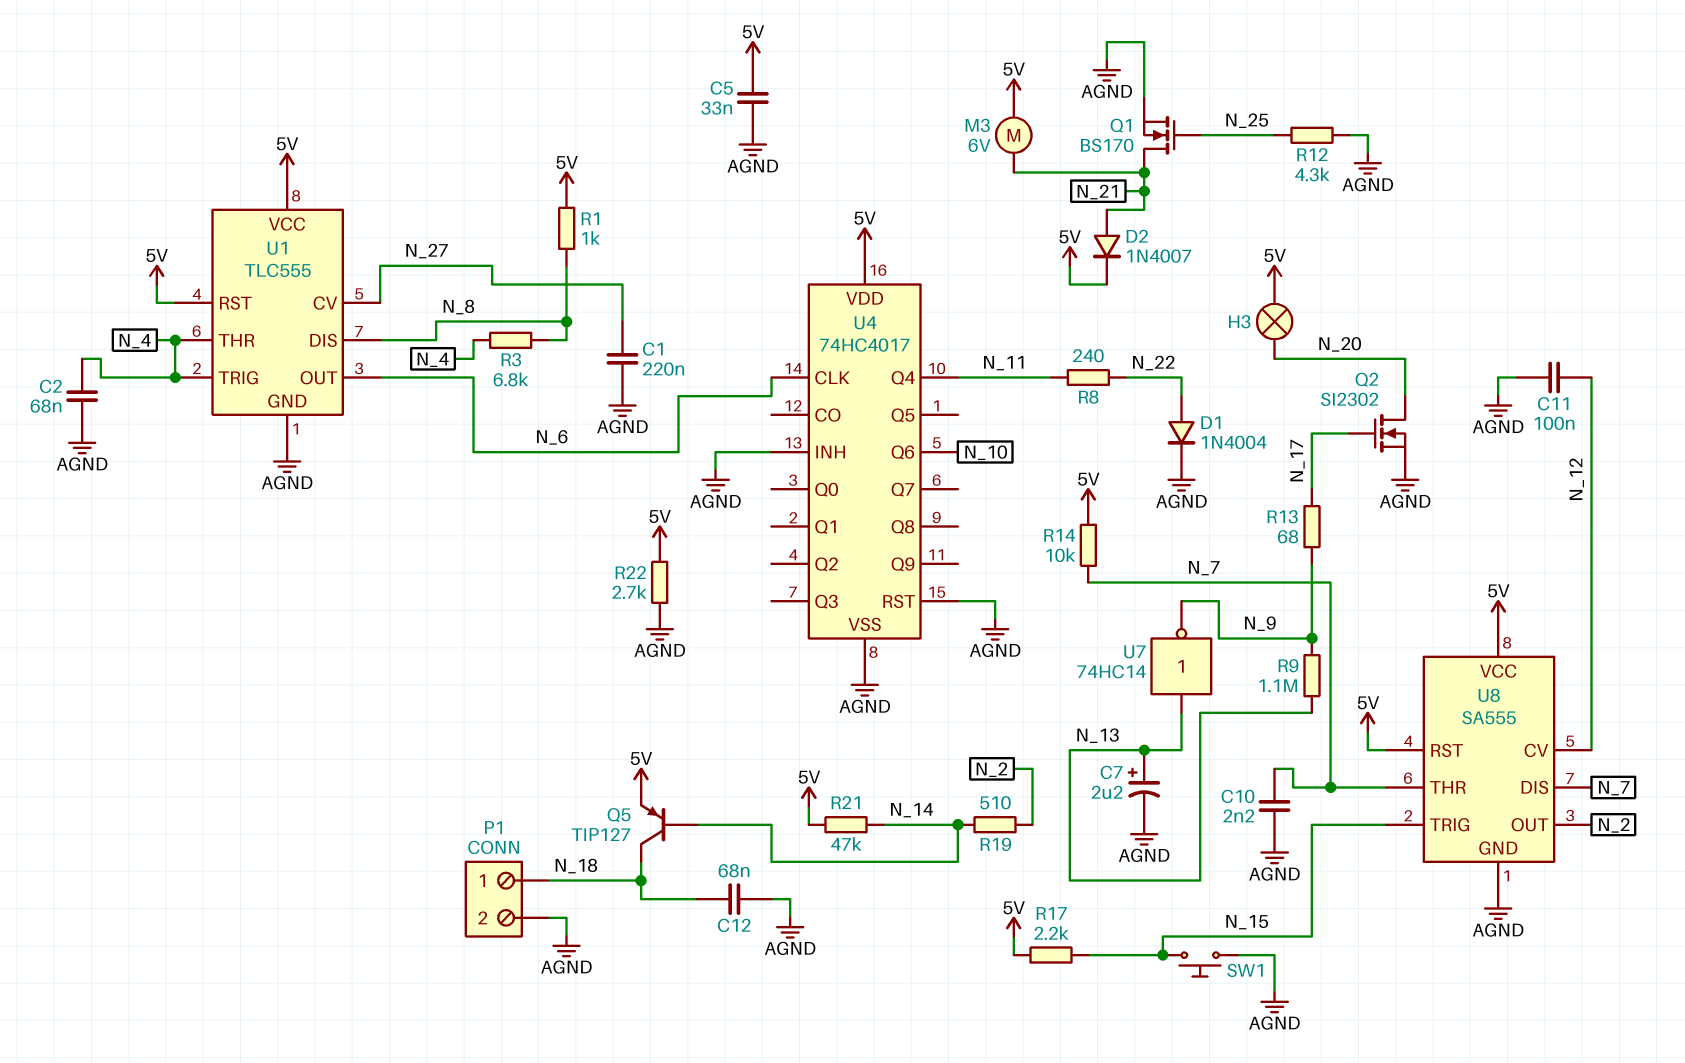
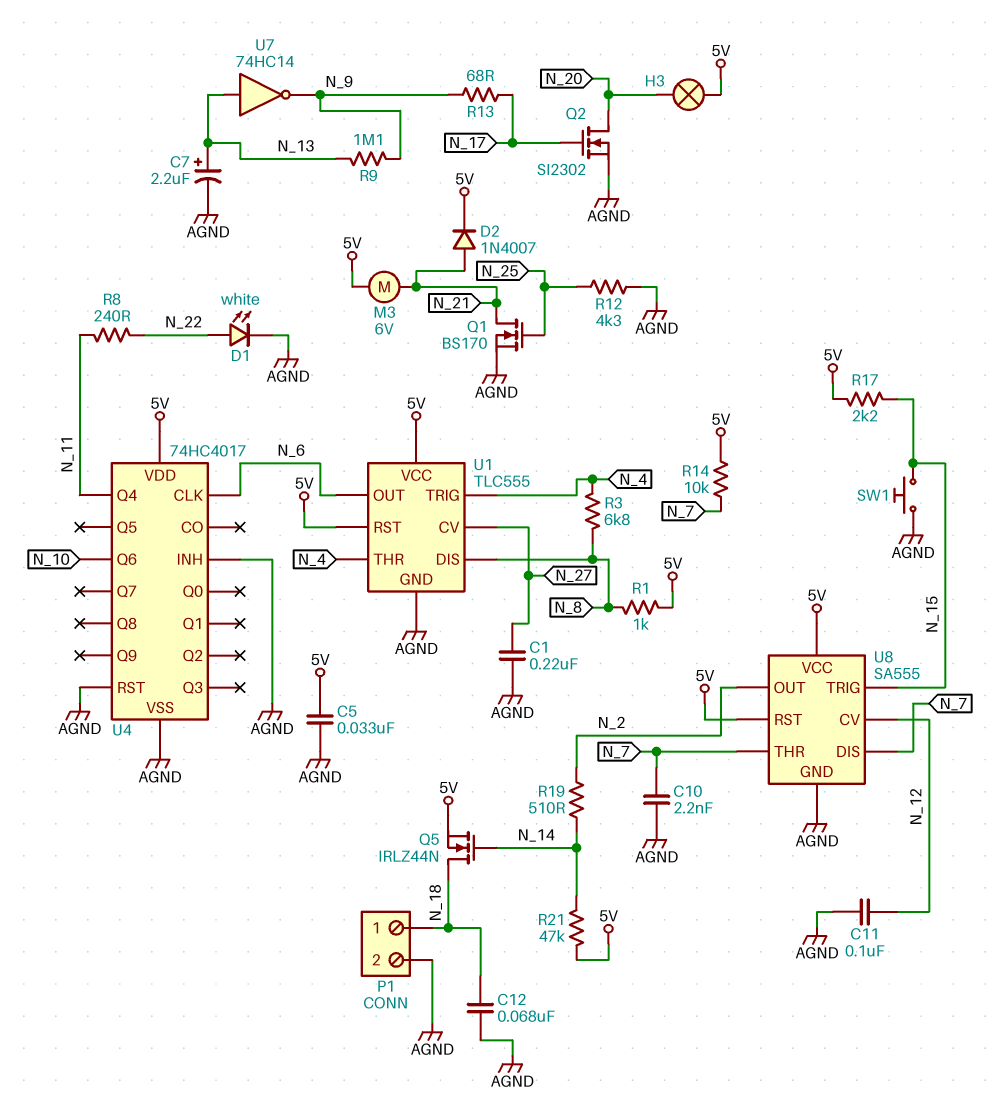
C2: 68nF (AGND, N_4) -> none
D1: diode 1N4004 (A N_22, K AGND) -> LED white (A N_22, K AGND)
Q5: PNP TIP127 (B N_14, C N_18, E 5V) -> NMOS IRLZ44N (G N_14, D N_18, S 5V)
R22: 2.7k (5V, AGND) -> none

